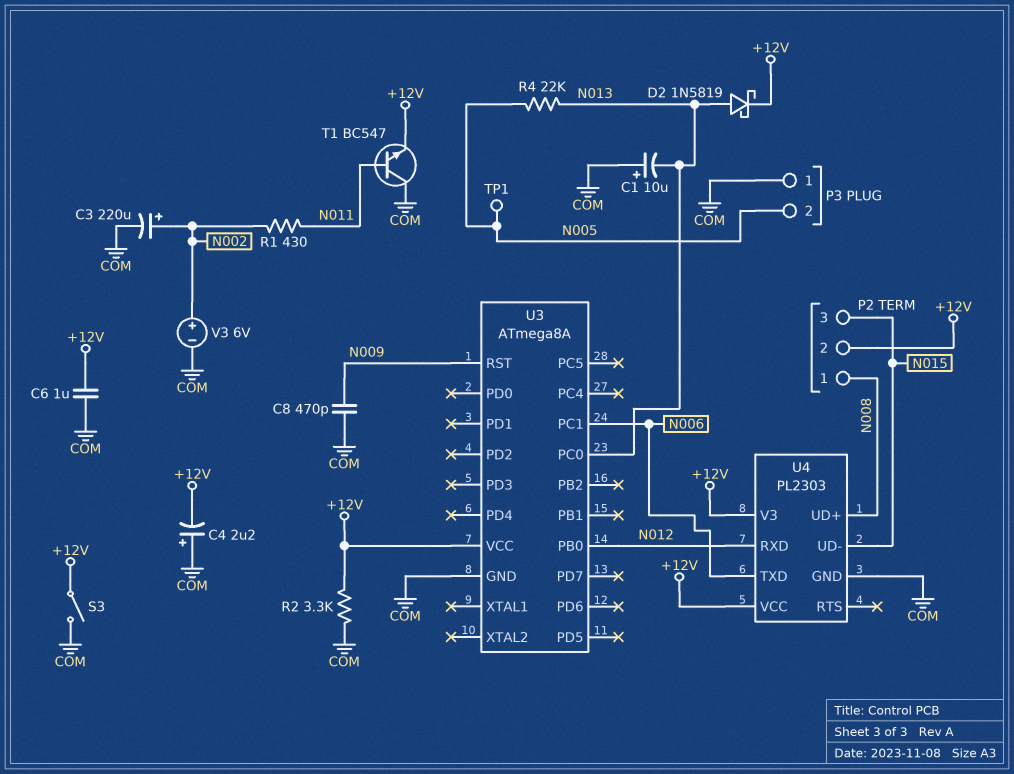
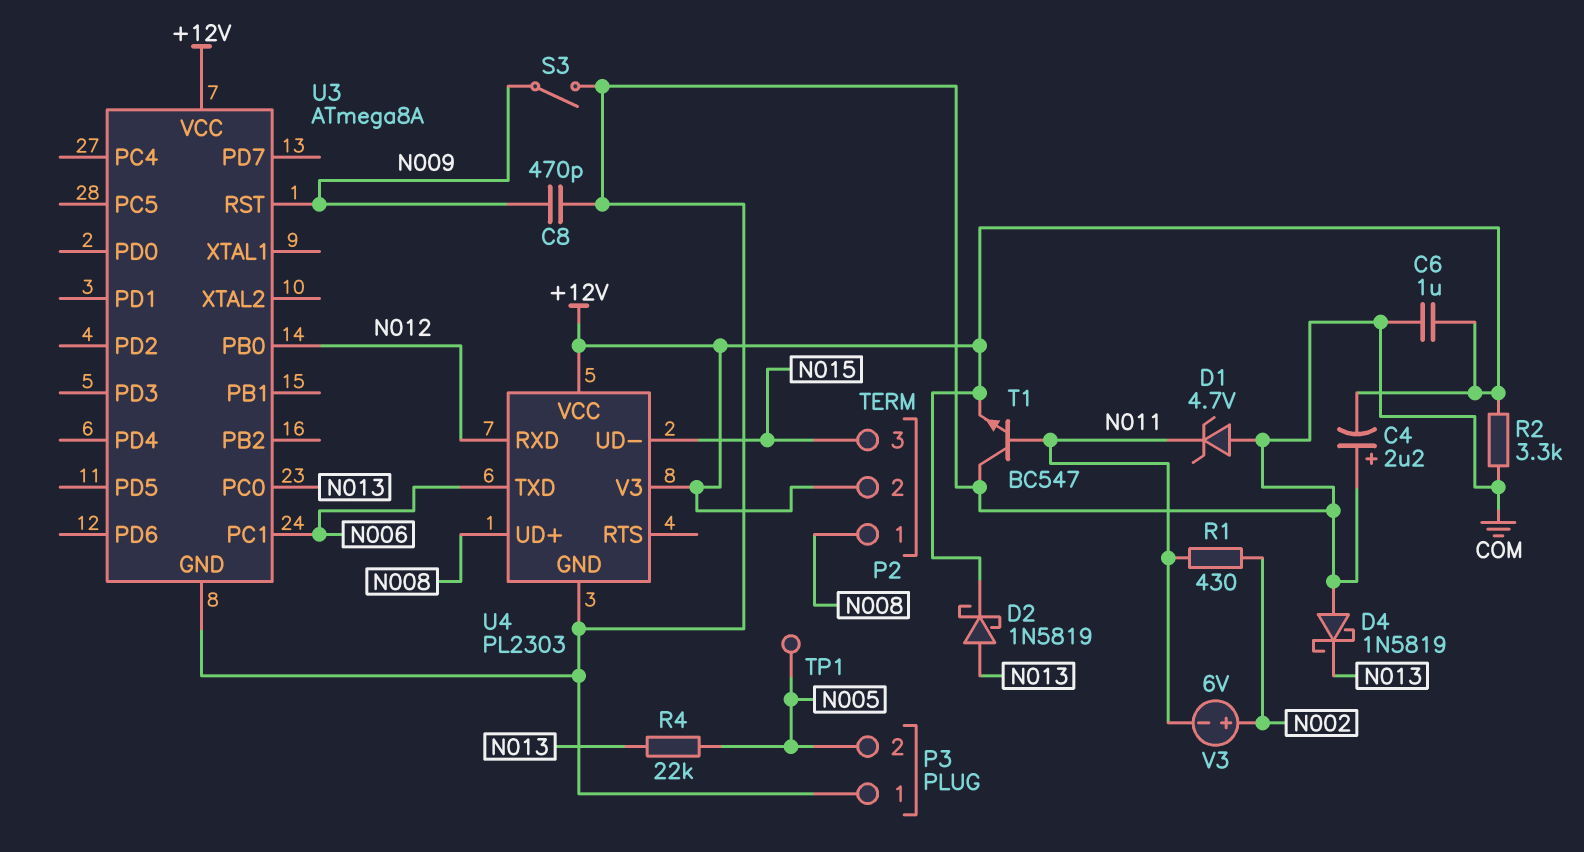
C1: 10uF (plus COM, minus N013) -> none
C3: 220uF (plus N002, minus COM) -> none
D1: none -> zener 4.7V (A COM, K N011)
D4: none -> schottky 1N5819 (A COM, K N013)
S3: switch (+12V, COM) -> switch (COM, N009)
V3: 6V (plus N002, minus COM) -> 6V (plus N002, minus N011)

